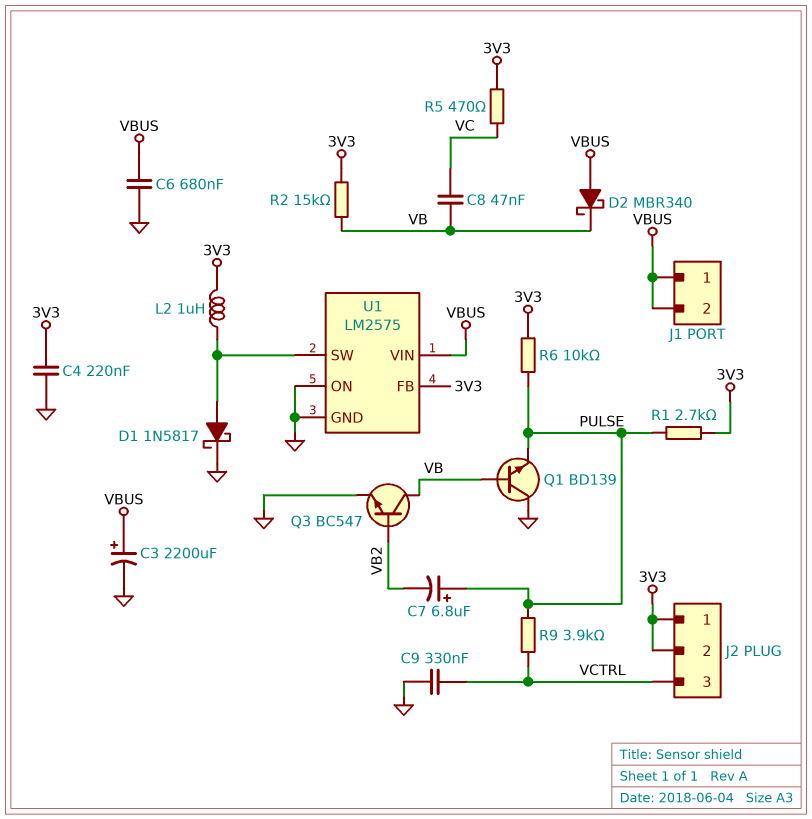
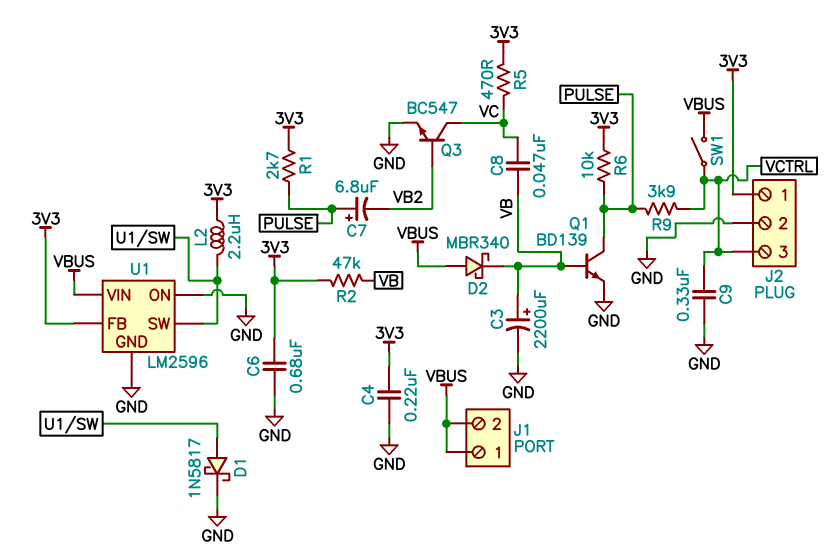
C3: 2200uF (plus VBUS, minus GND) -> 2200uF (plus VB, minus GND)
C6: 680nF (GND, VBUS) -> 680nF (3V3, GND)
J2 pin 2: 3V3 -> GND
L2: 1uH (3V3, U1/SW) -> 2.2uH (3V3, U1/SW)
Q1: NPN BD139 (B VB, C GND, E PULSE) -> NPN BD139 (B VB, C PULSE, E GND)
Q3: NPN BC547 (B VB2, C VB, E GND) -> NPN BC547 (B VB2, C VC, E GND)
R2: 15k (3V3, VB) -> 47k (3V3, VB)
SW1: none -> switch (VBUS, VCTRL)
U1: LM2575 -> LM2596

